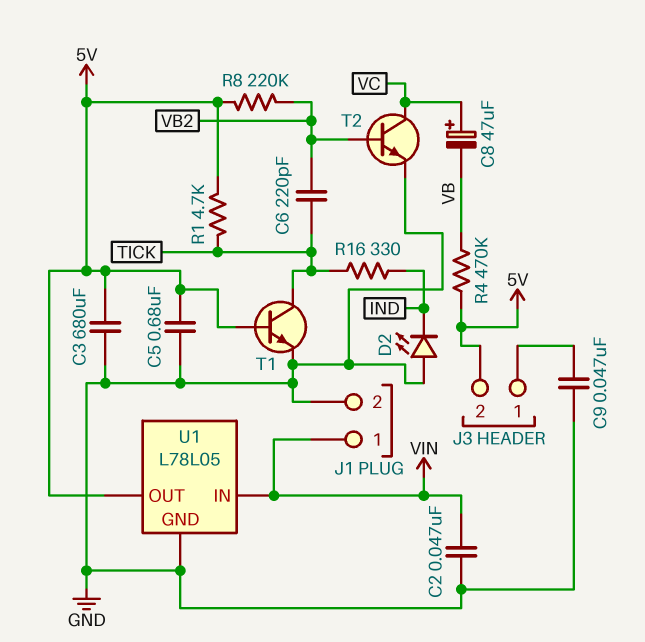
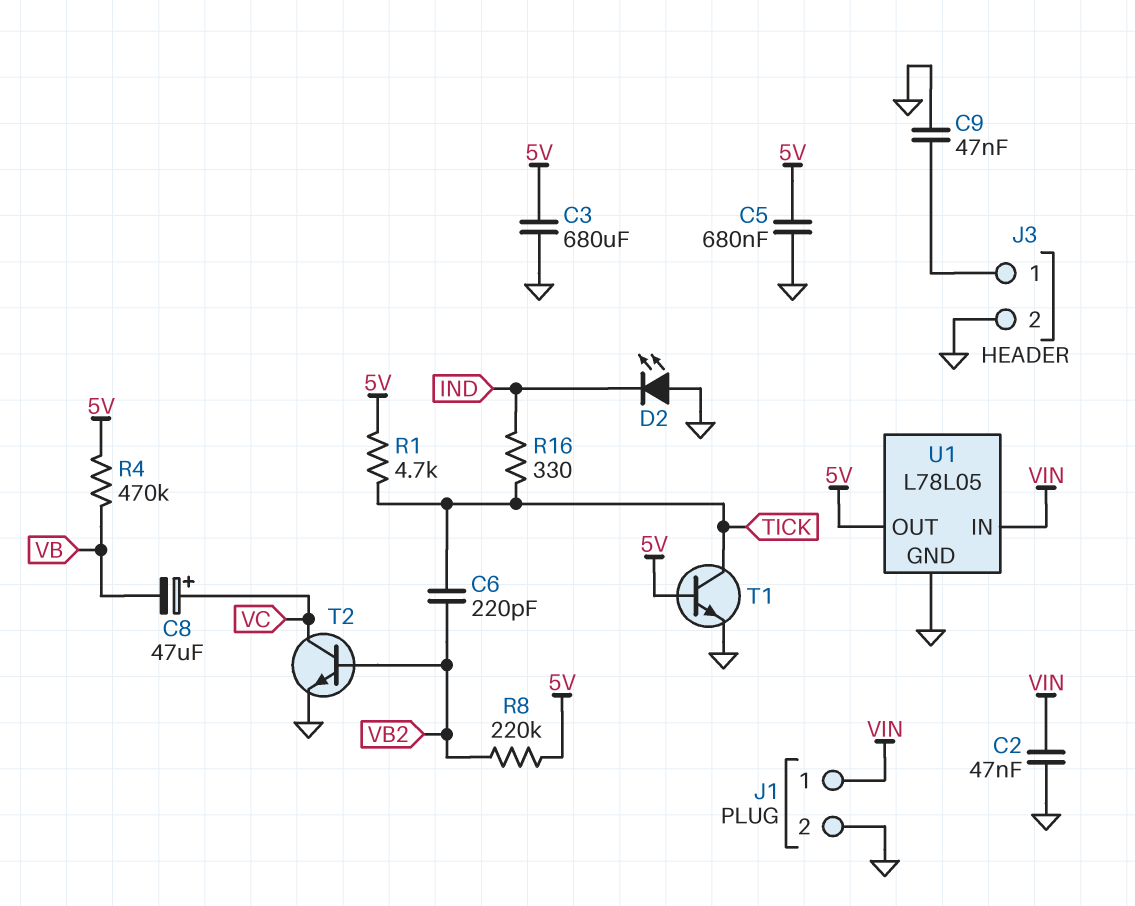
J3 pin 2: 5V -> GND

